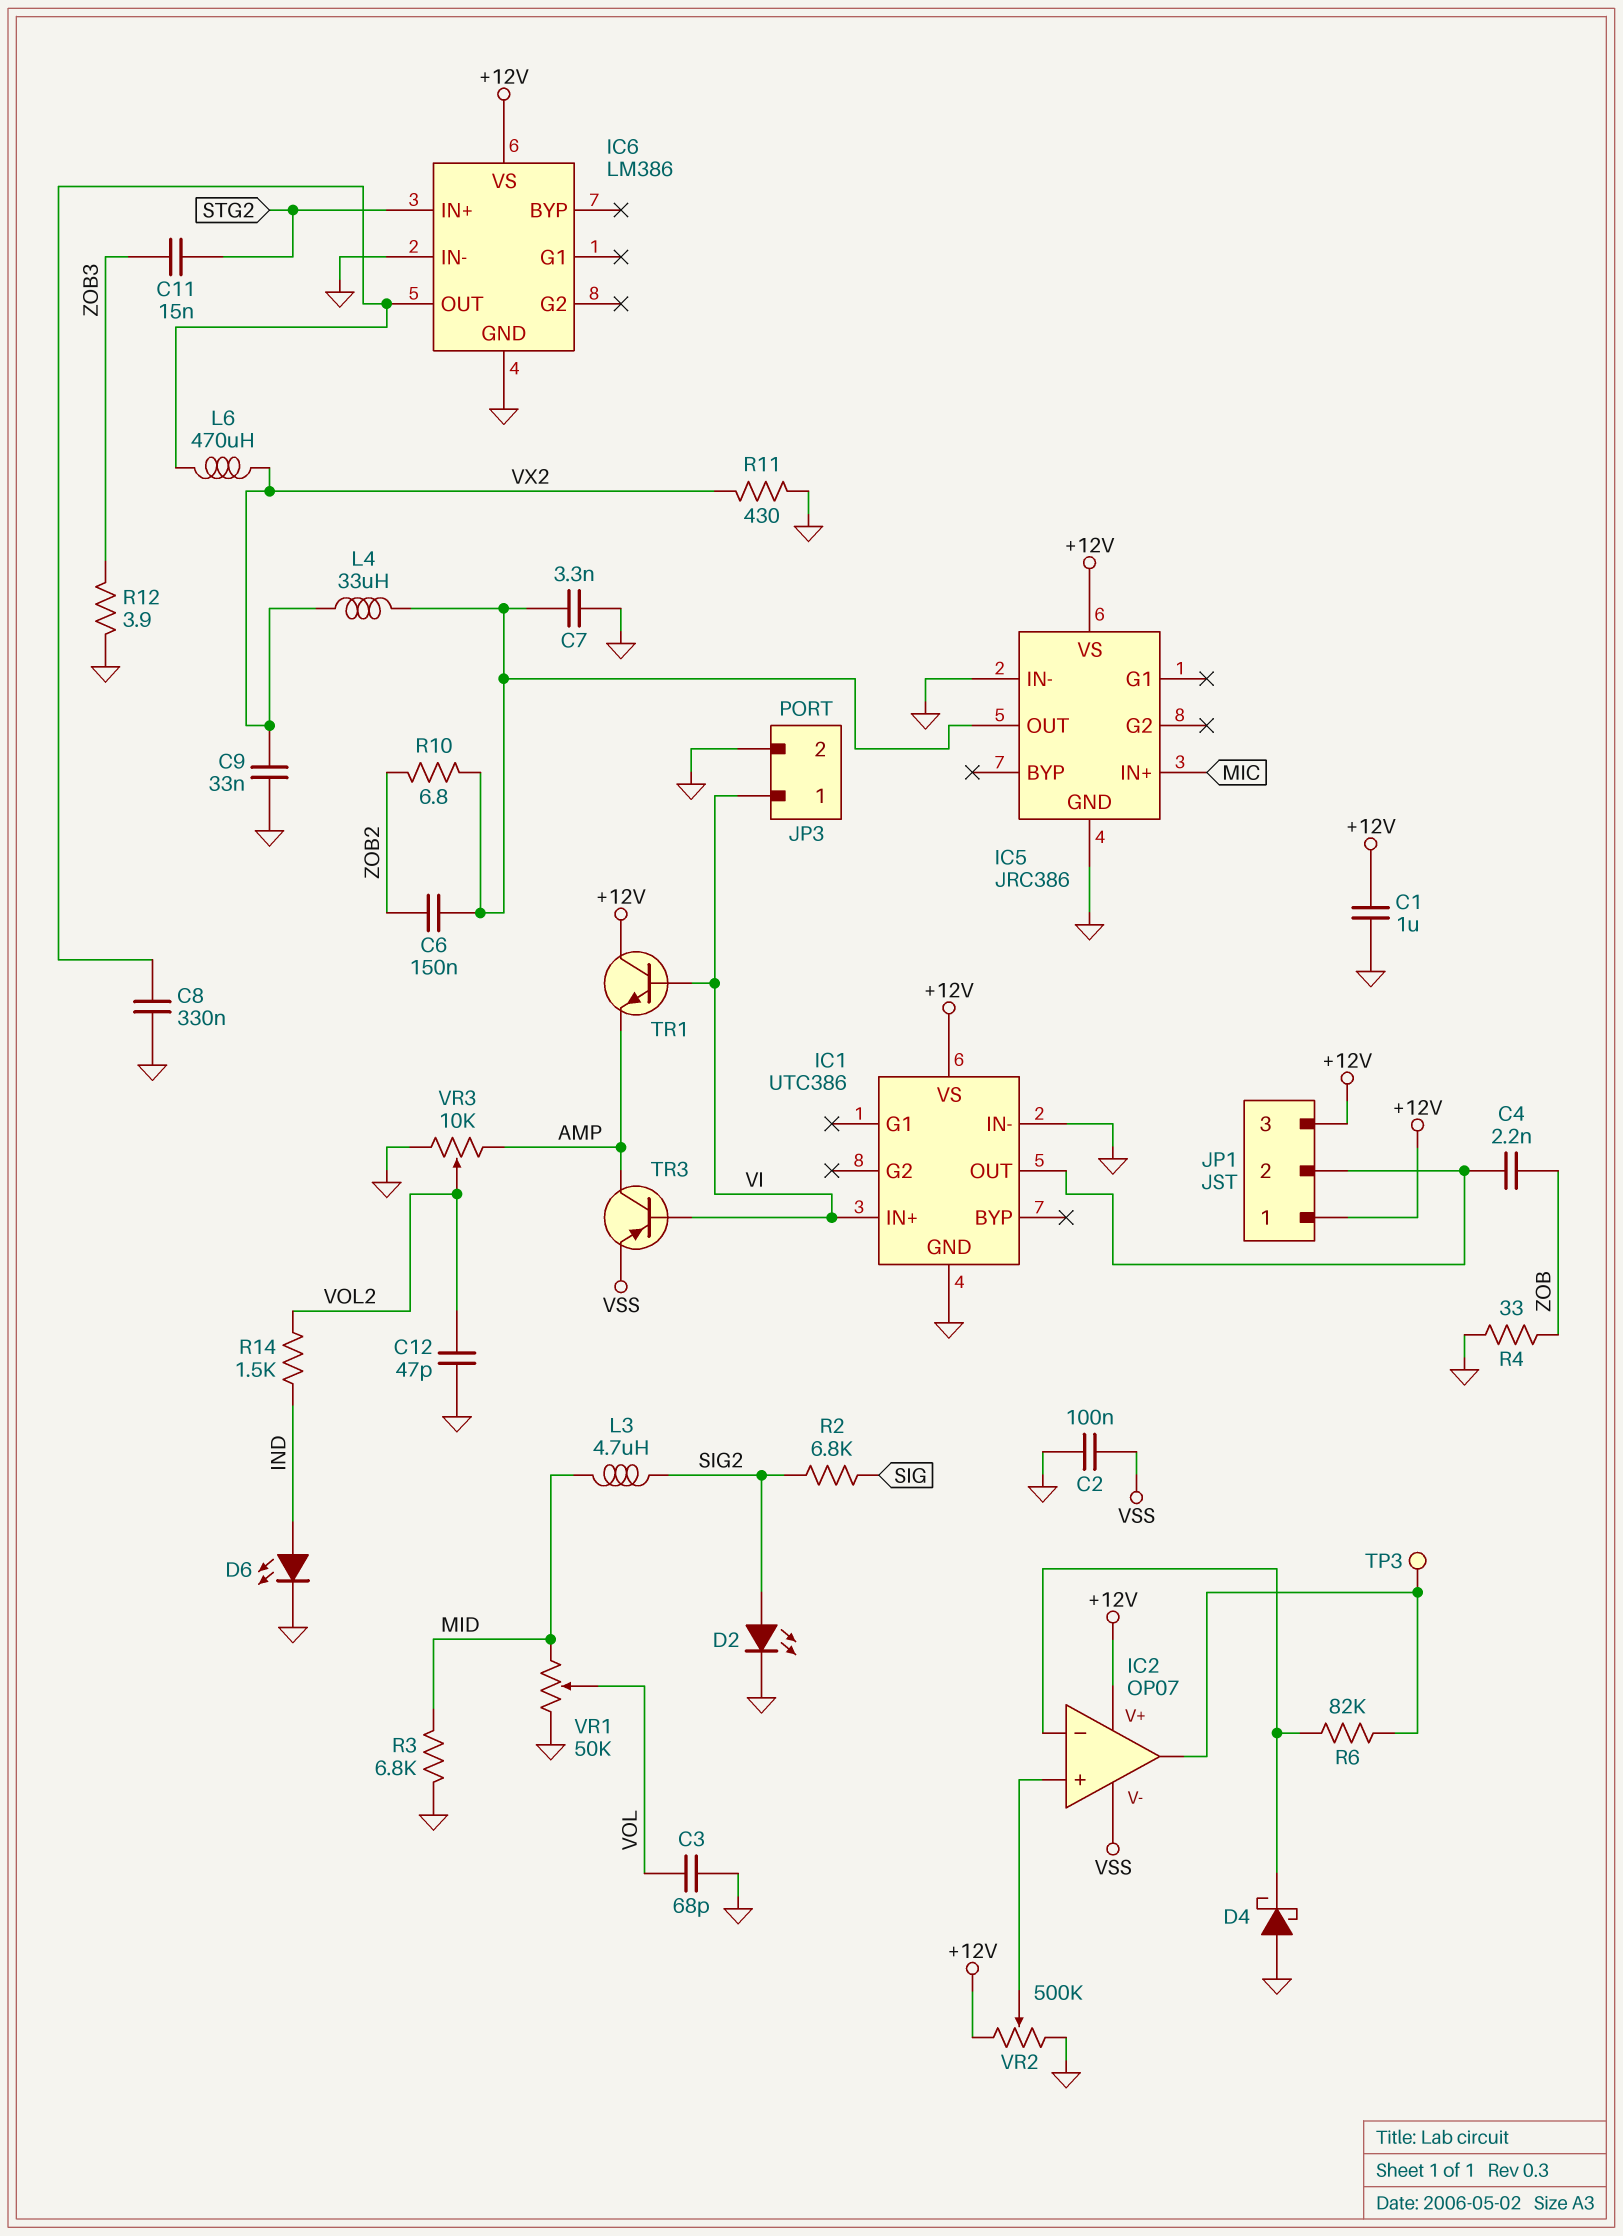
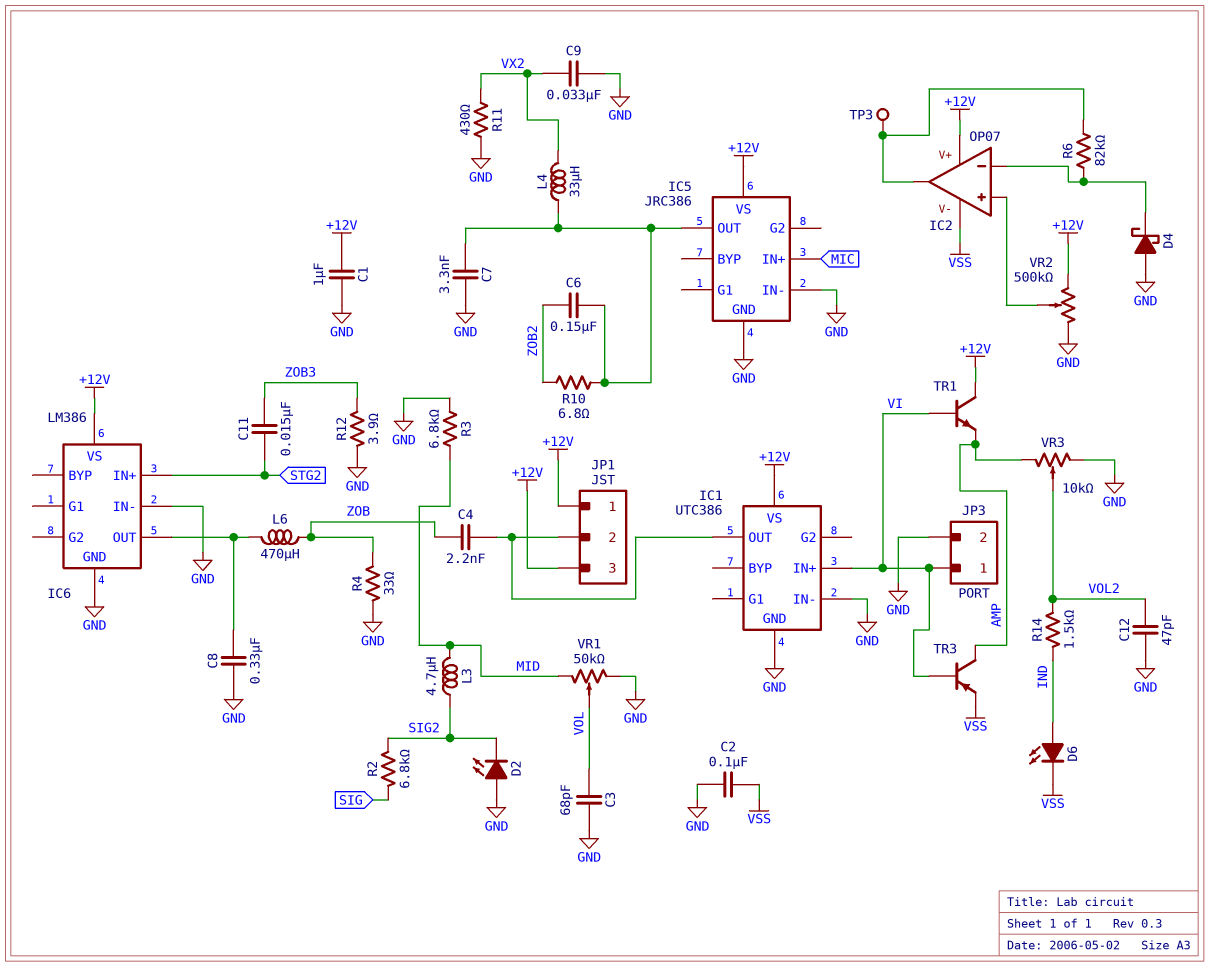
D2: LED (A SIG2, K GND) -> LED (A GND, K SIG2)
D6: LED (A IND, K GND) -> LED (A IND, K VSS)
L6: 470uH (IC6/OUT, VX2) -> 470uH (IC6/OUT, ZOB)

